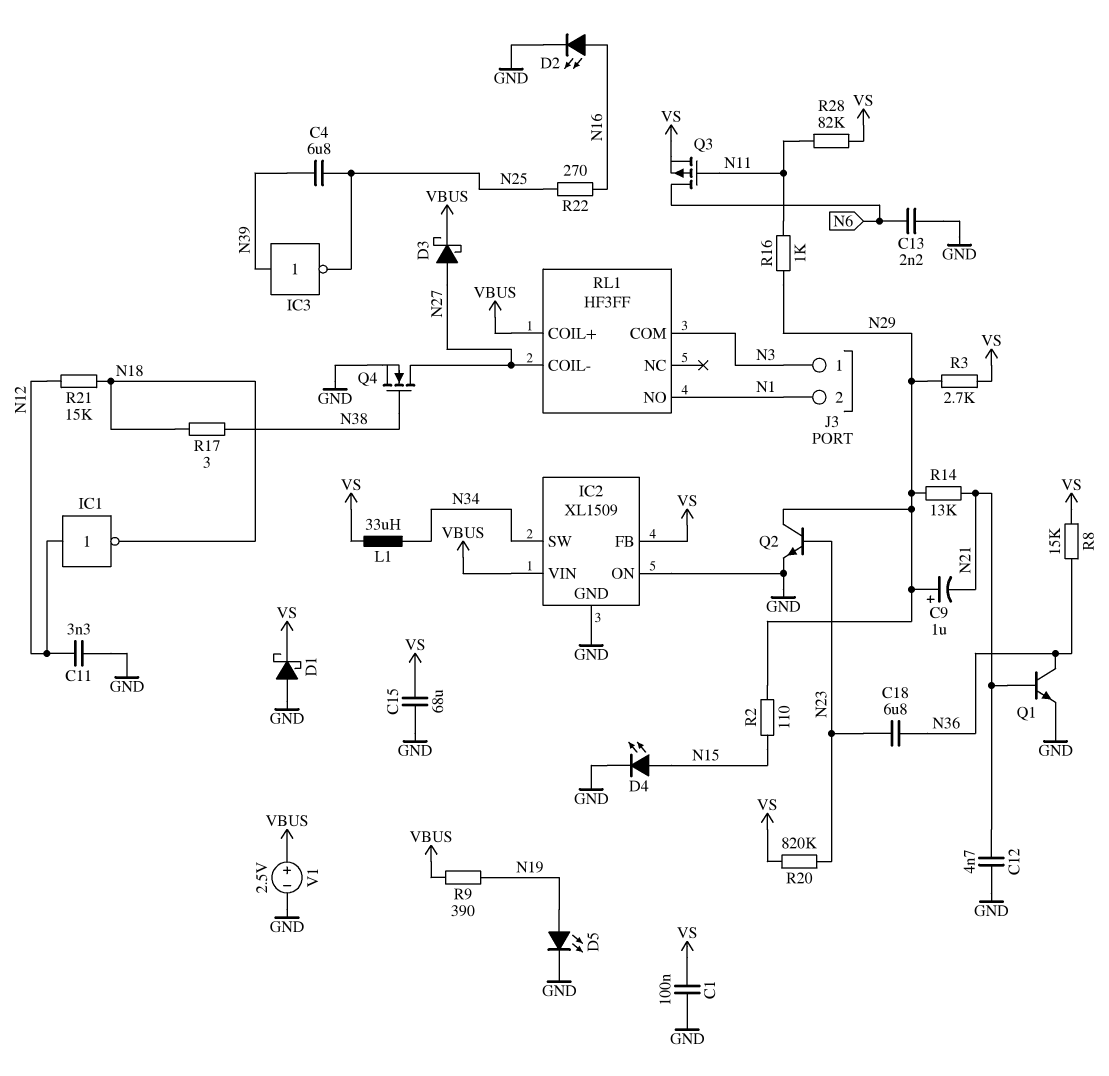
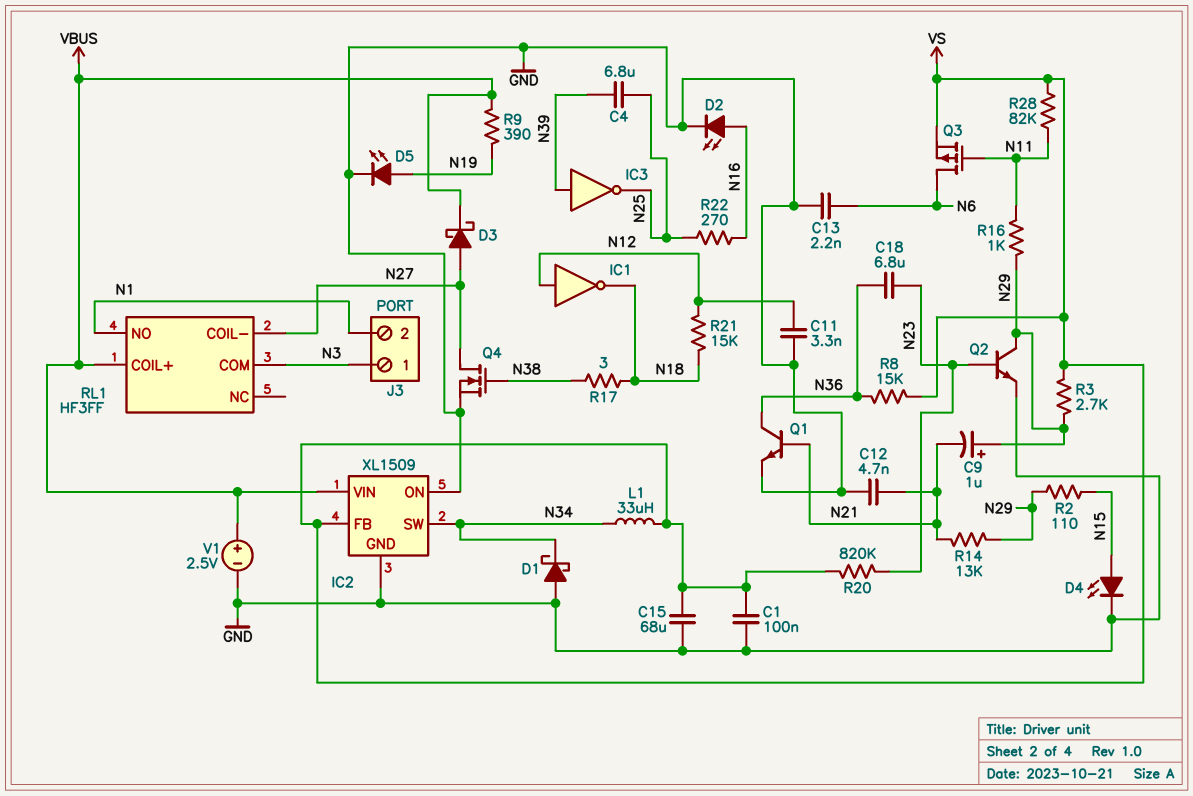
D1: schottky (A GND, K VS) -> schottky (A GND, K N34)

